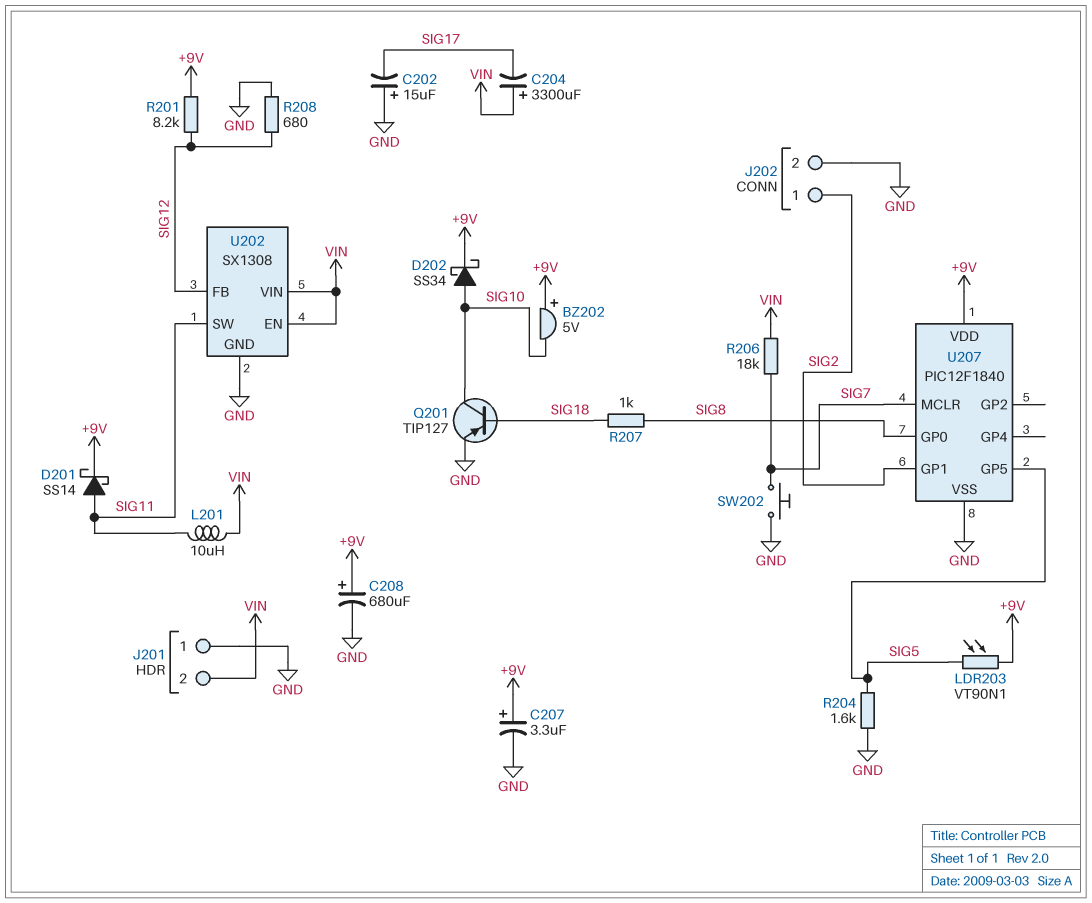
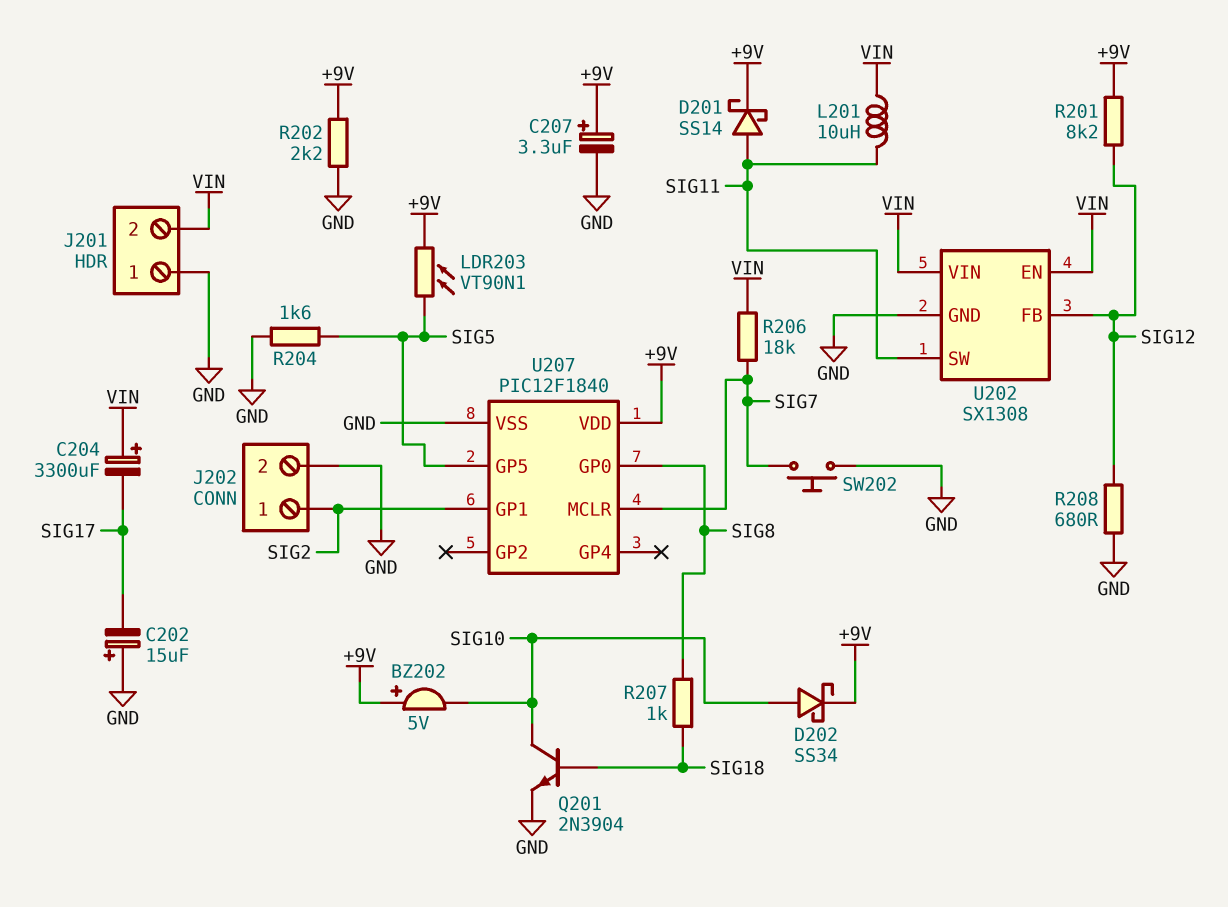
C208: 680uF (plus +9V, minus GND) -> none
Q201: PNP TIP127 (B SIG18, C SIG10, E GND) -> NPN 2N3904 (B SIG18, C SIG10, E GND)
R202: none -> 2.2k (+9V, GND)

